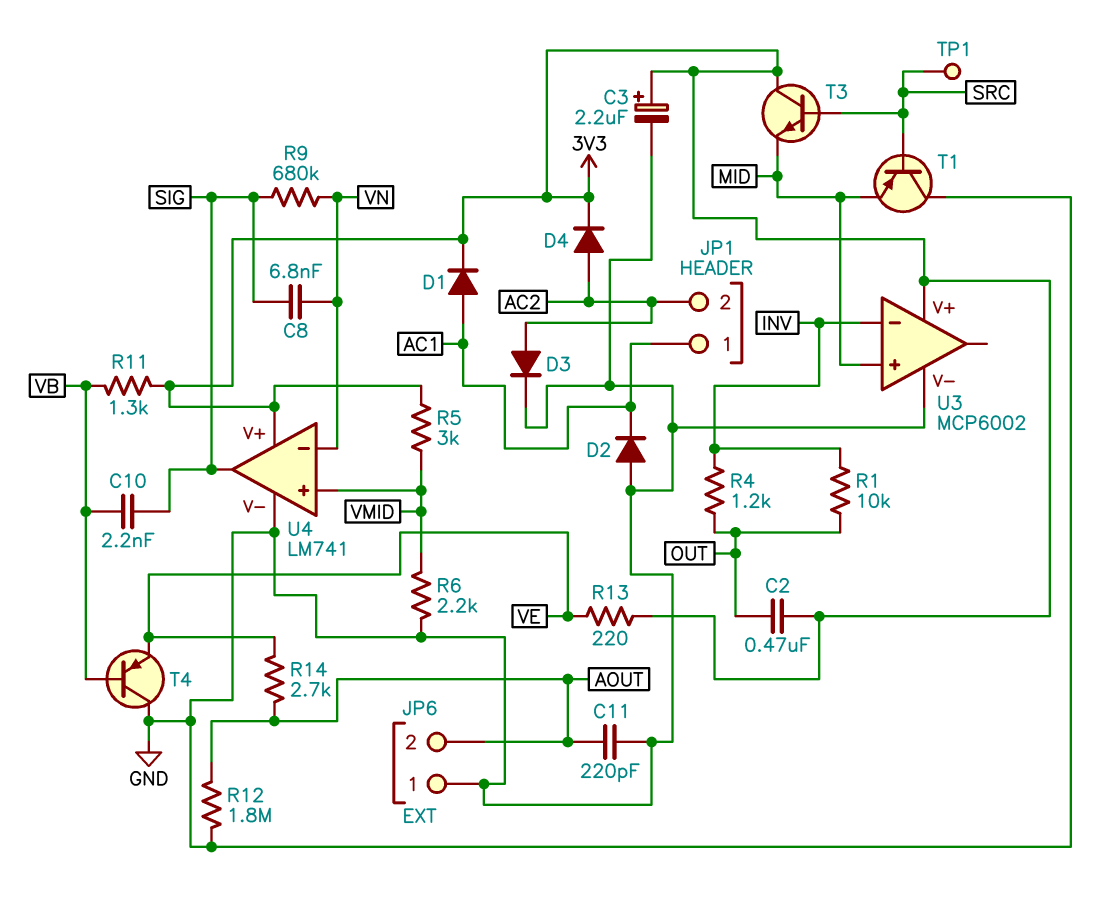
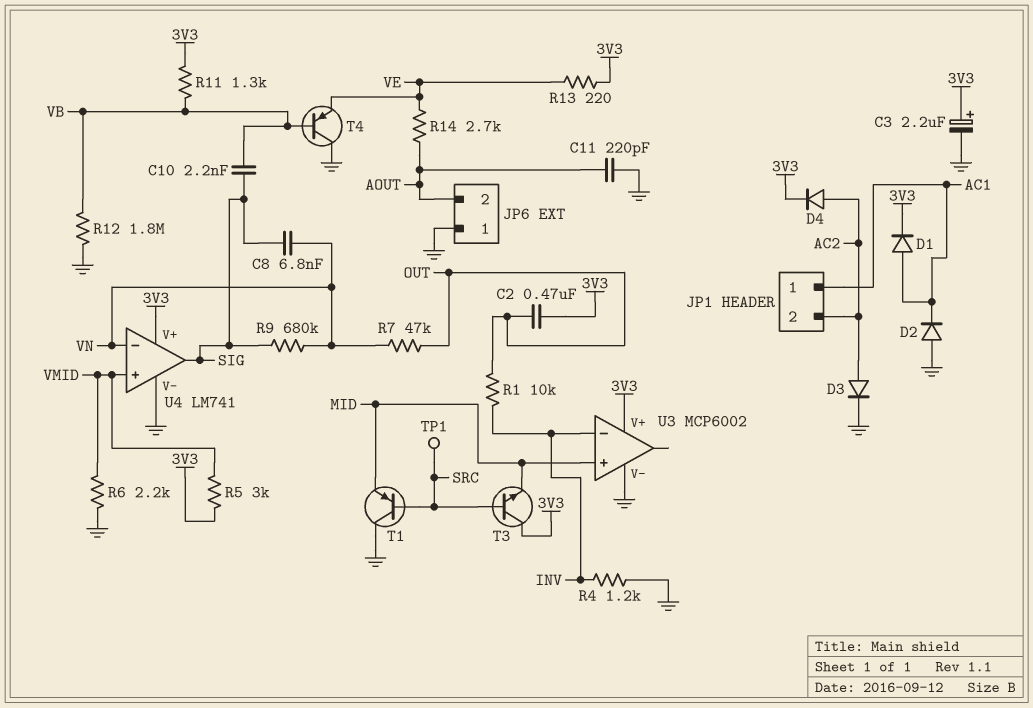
R4: 1.2k (INV, OUT) -> 1.2k (GND, INV)
R7: none -> 47k (OUT, VN)
R12: 1.8M (AOUT, GND) -> 1.8M (GND, VB)

